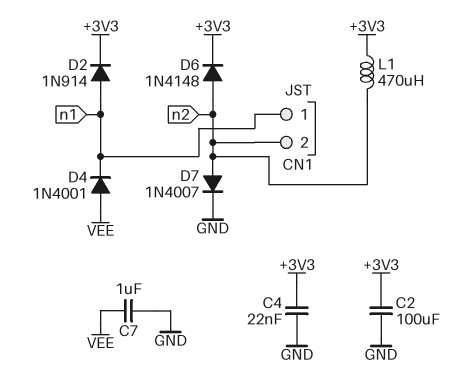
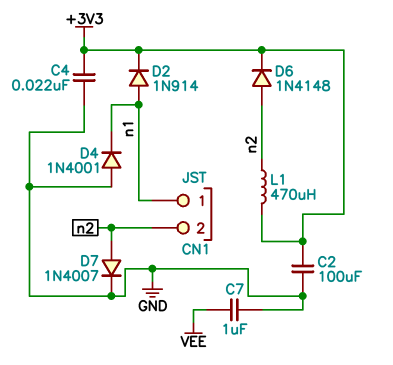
D4: diode 1N4001 (A VEE, K n1) -> diode 1N4001 (A GND, K n1)

